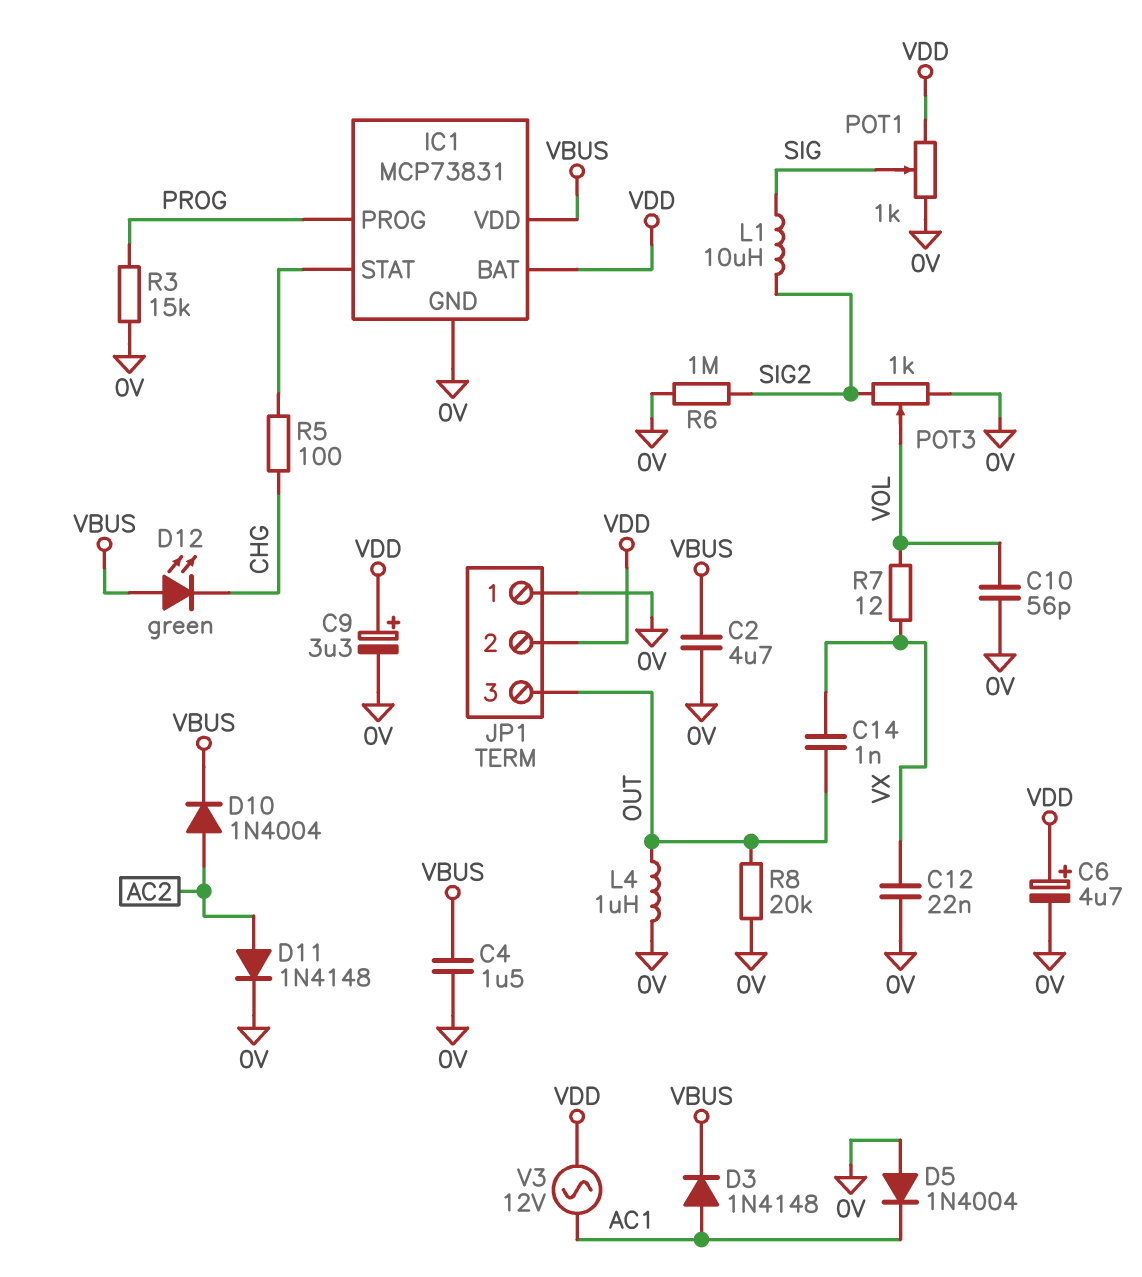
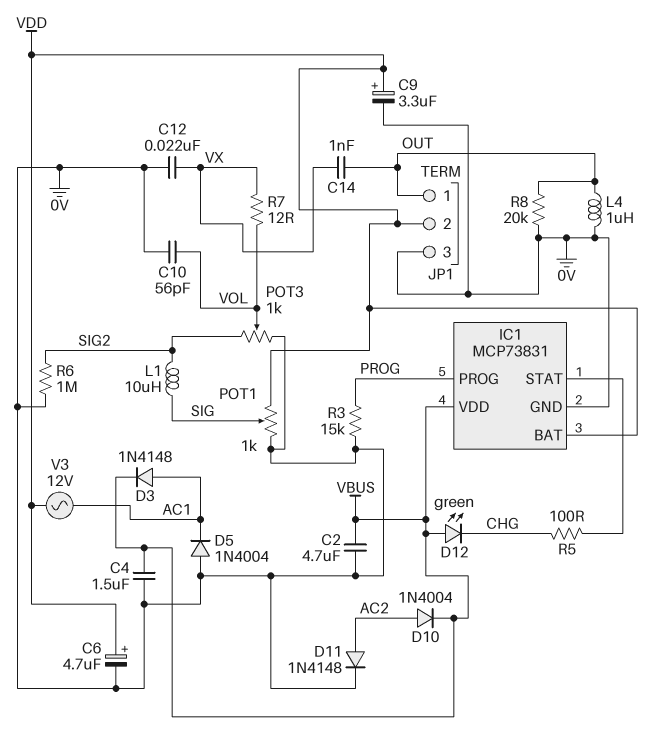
JP1 pin 1: 0V -> OUT
JP1 pin 3: OUT -> 0V

